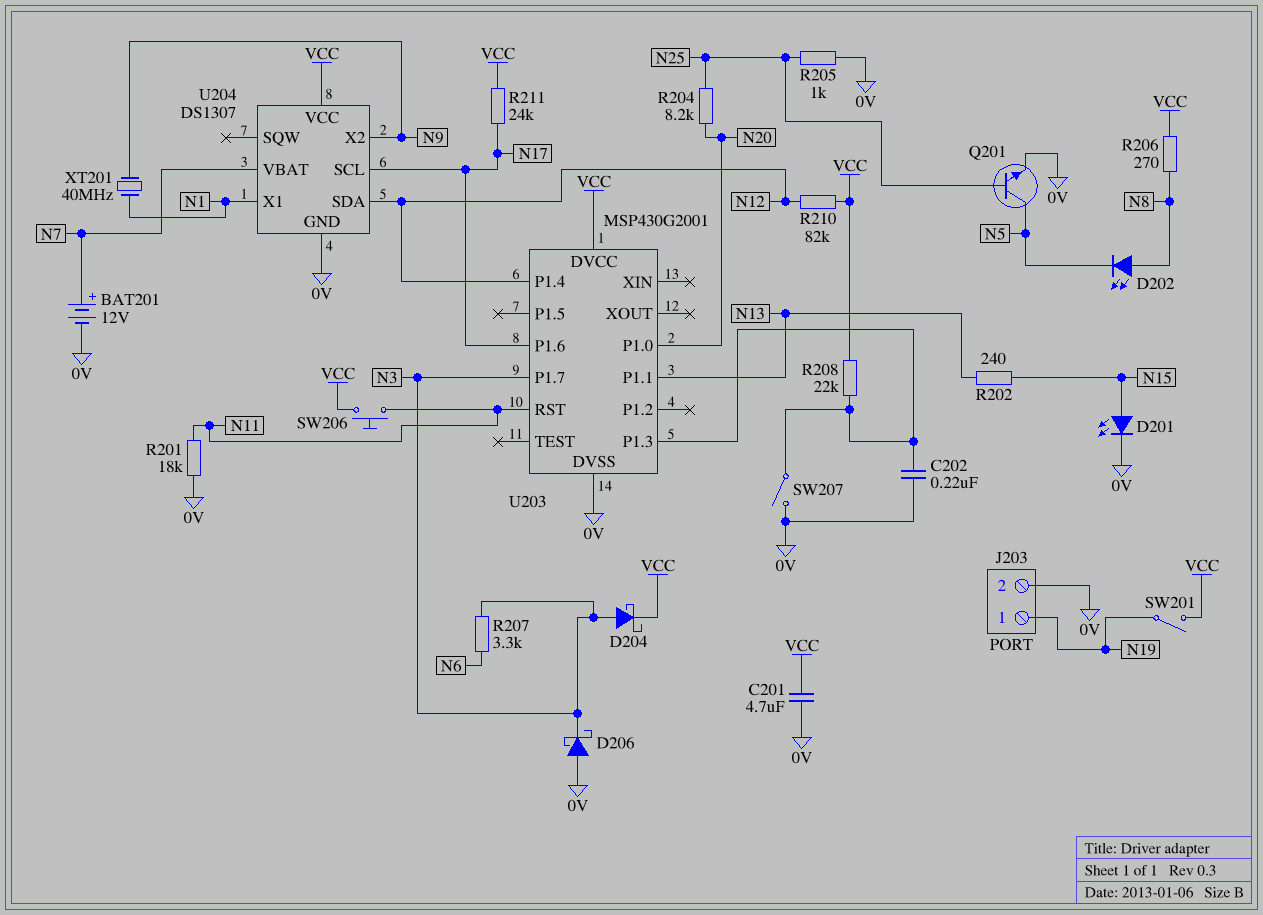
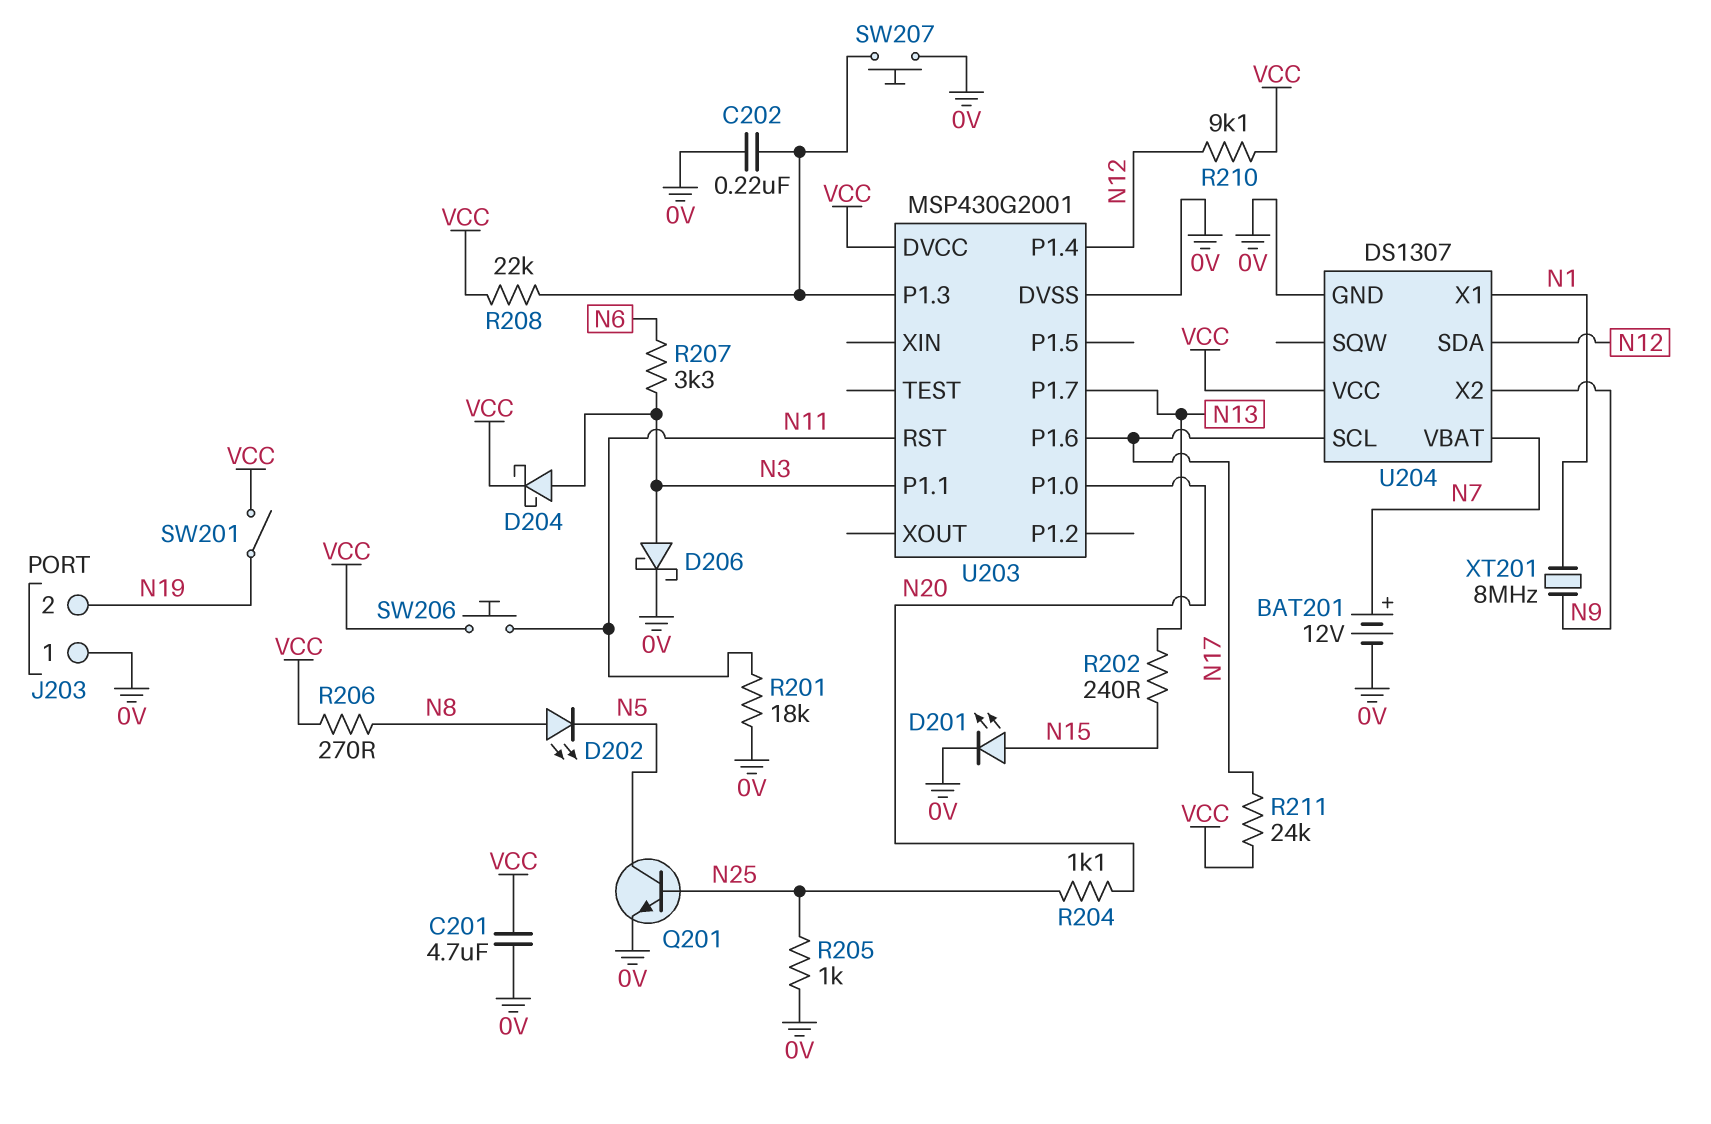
D206: schottky (A 0V, K N3) -> schottky (A N3, K 0V)
J203 pin 1: N19 -> 0V
J203 pin 2: 0V -> N19
R204: 8.2k (N20, N25) -> 1.1k (N20, N25)
R210: 82k (N12, VCC) -> 9.1k (N12, VCC)
SW207: switch (0V, U203/P1.3) -> button (0V, U203/P1.3)
U203 pin P1.1: N13 -> N3
U203 pin P1.7: N3 -> N13
XT201: 40MHz (N1, N9) -> 8MHz (N1, N9)

